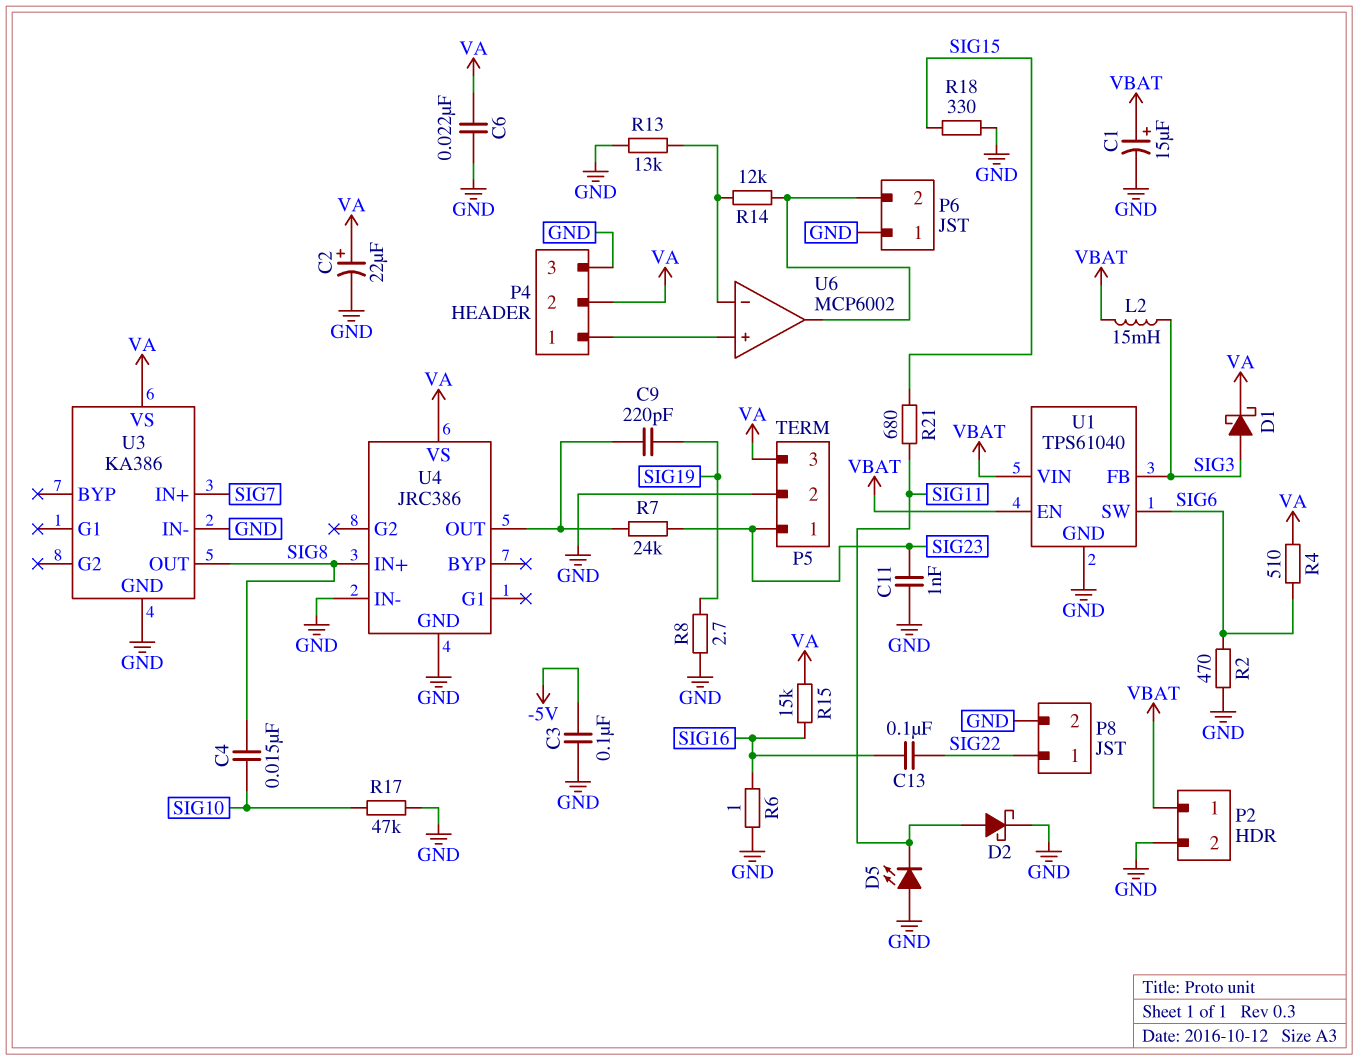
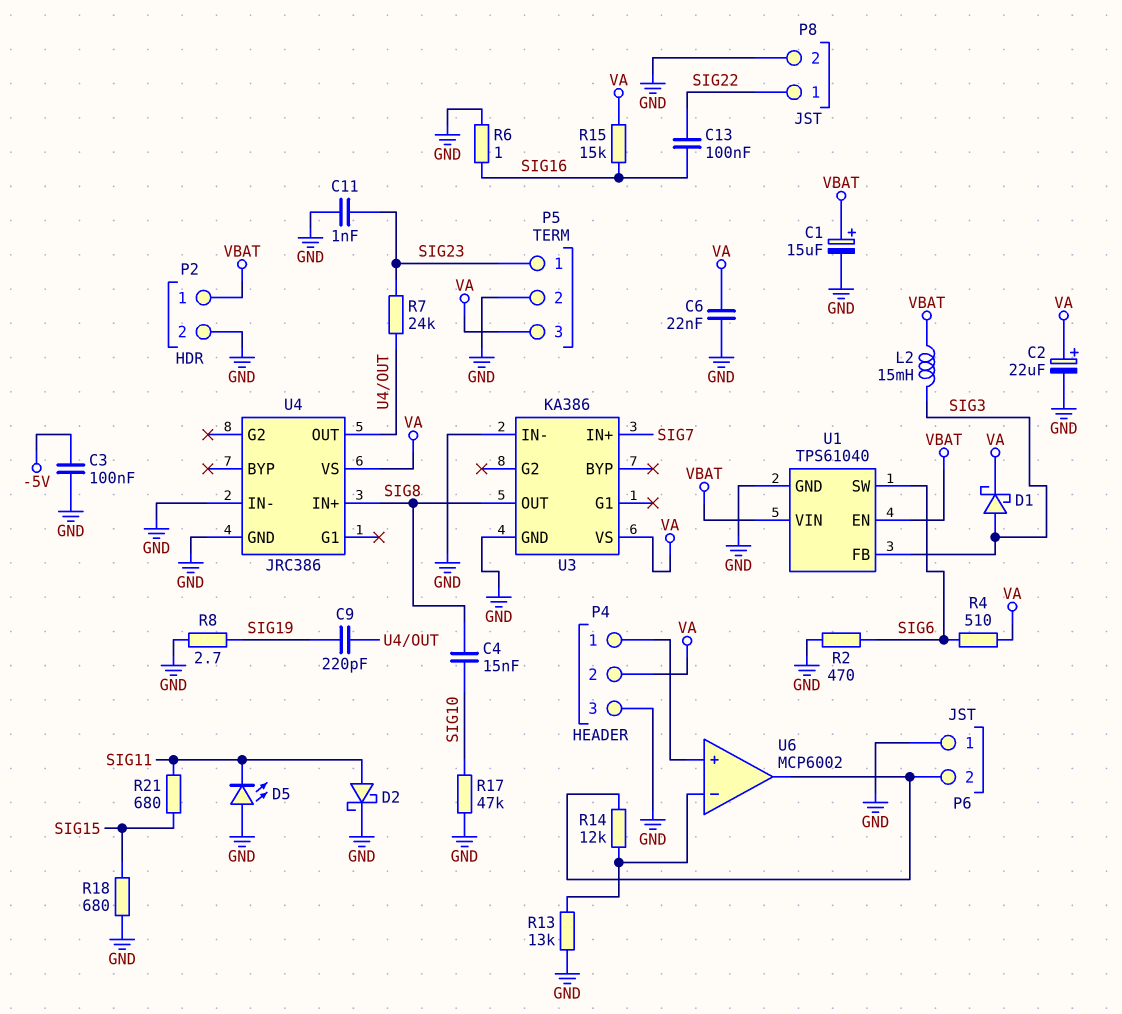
R18: 330 (GND, SIG15) -> 680 (GND, SIG15)

